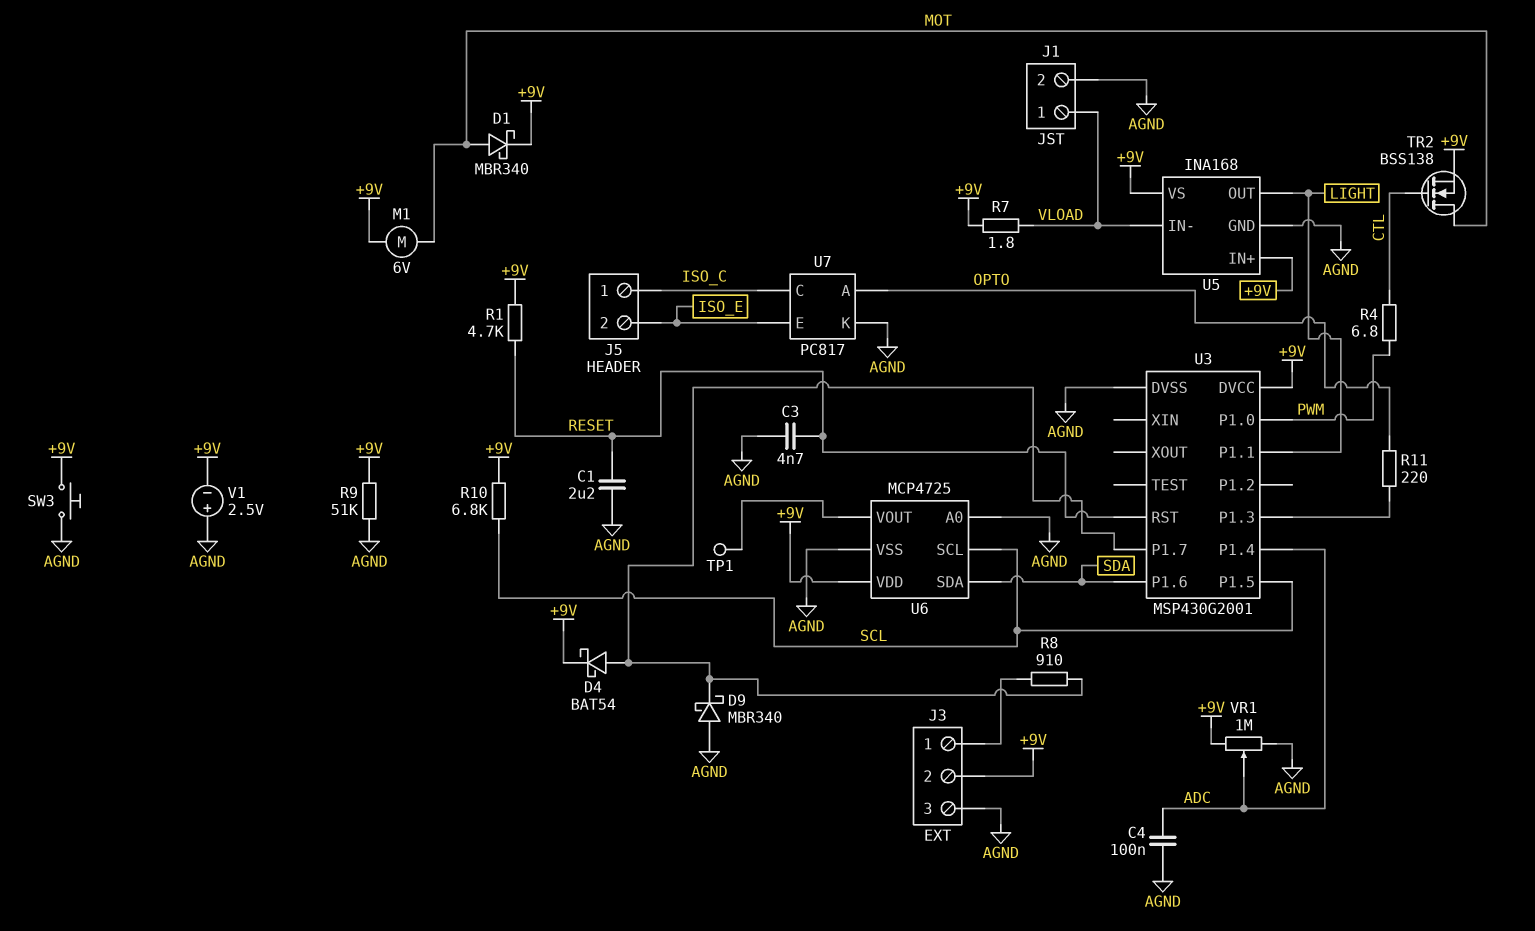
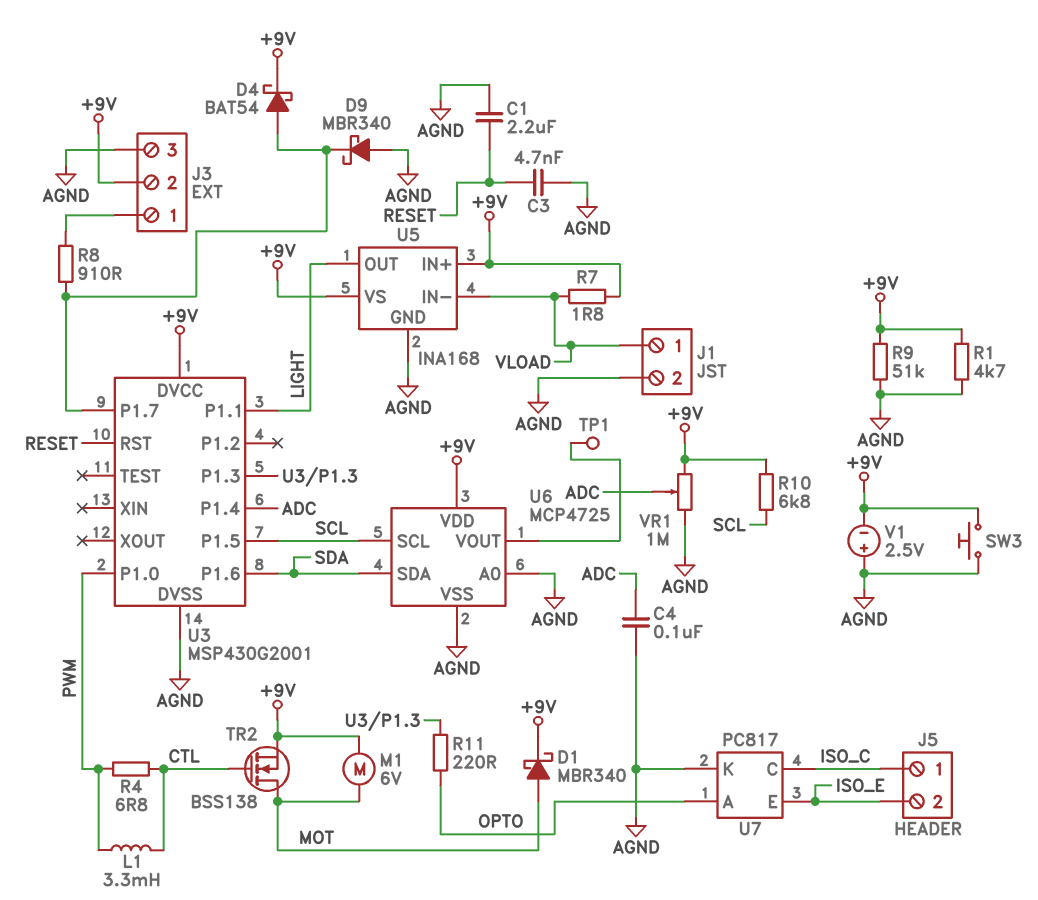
L1: none -> 3.3mH (CTL, PWM)
R1: 4.7k (+9V, RESET) -> 4.7k (+9V, AGND)

